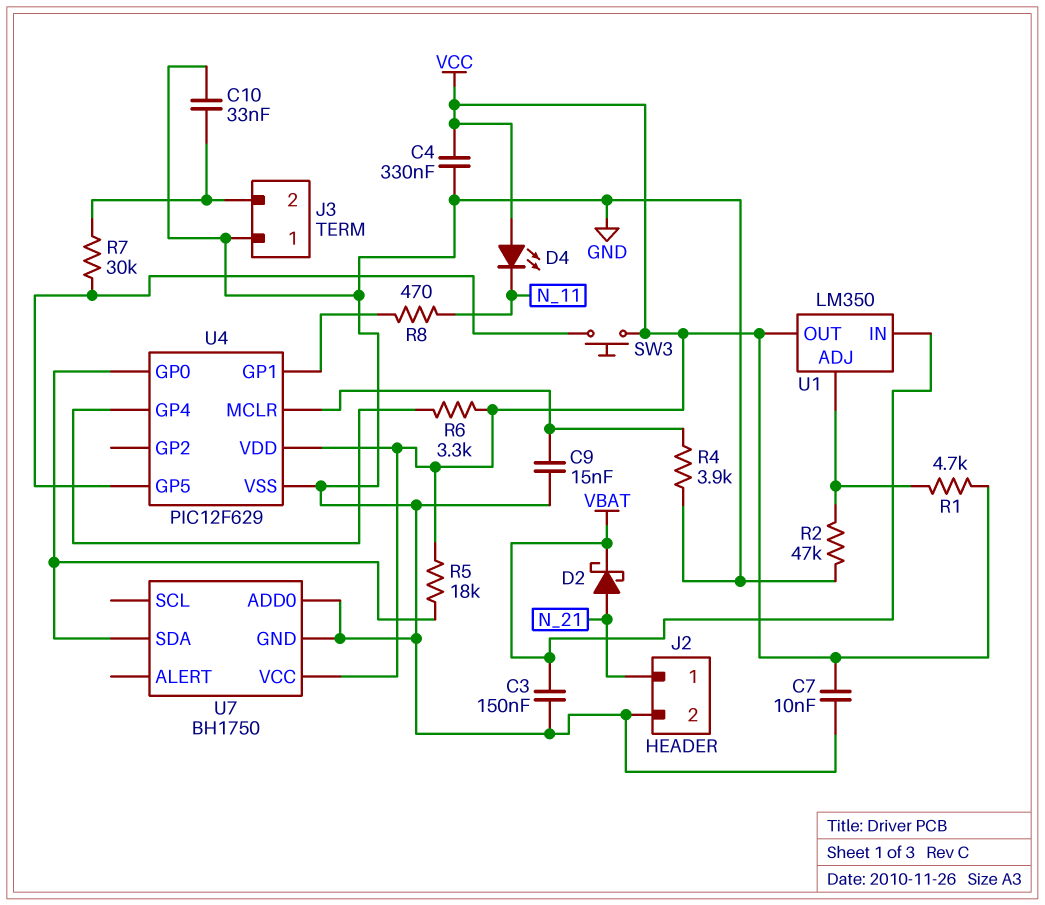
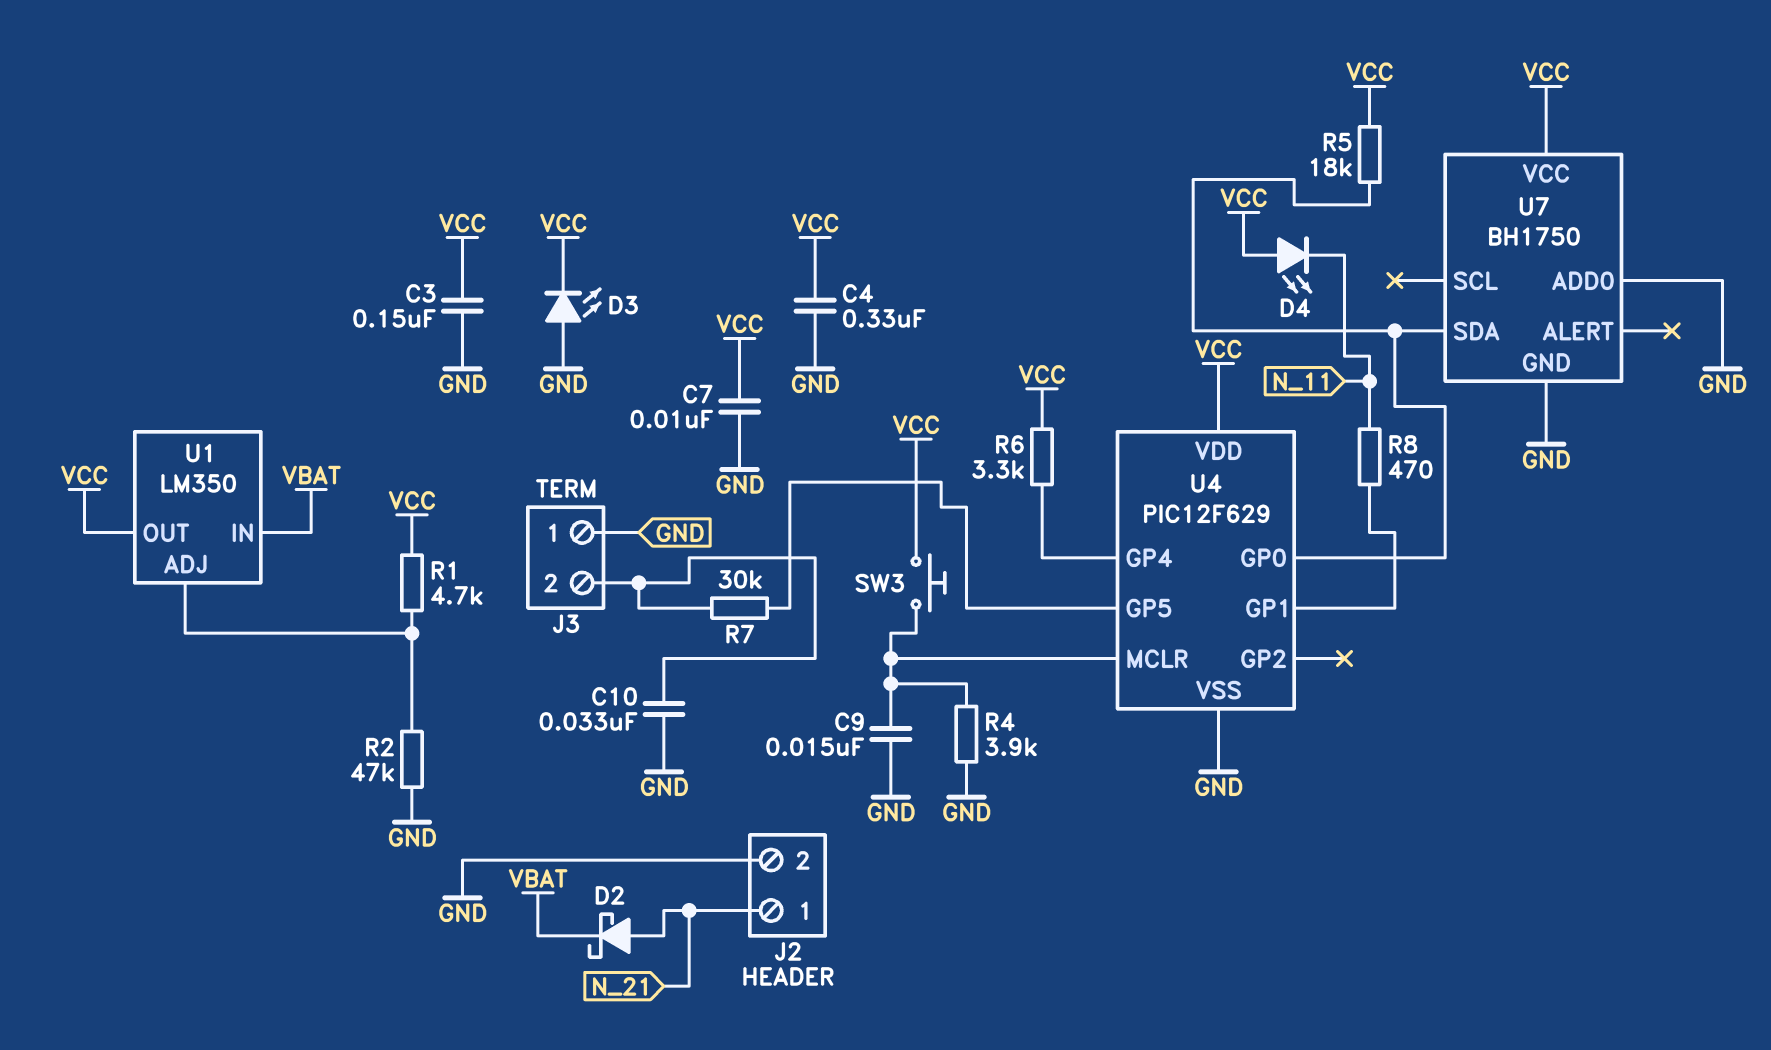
C3: 150nF (GND, VBAT) -> 150nF (GND, VCC)
D3: none -> LED (A GND, K VCC)
SW3: button (U4/GP5, VCC) -> button (U4/MCLR, VCC)

